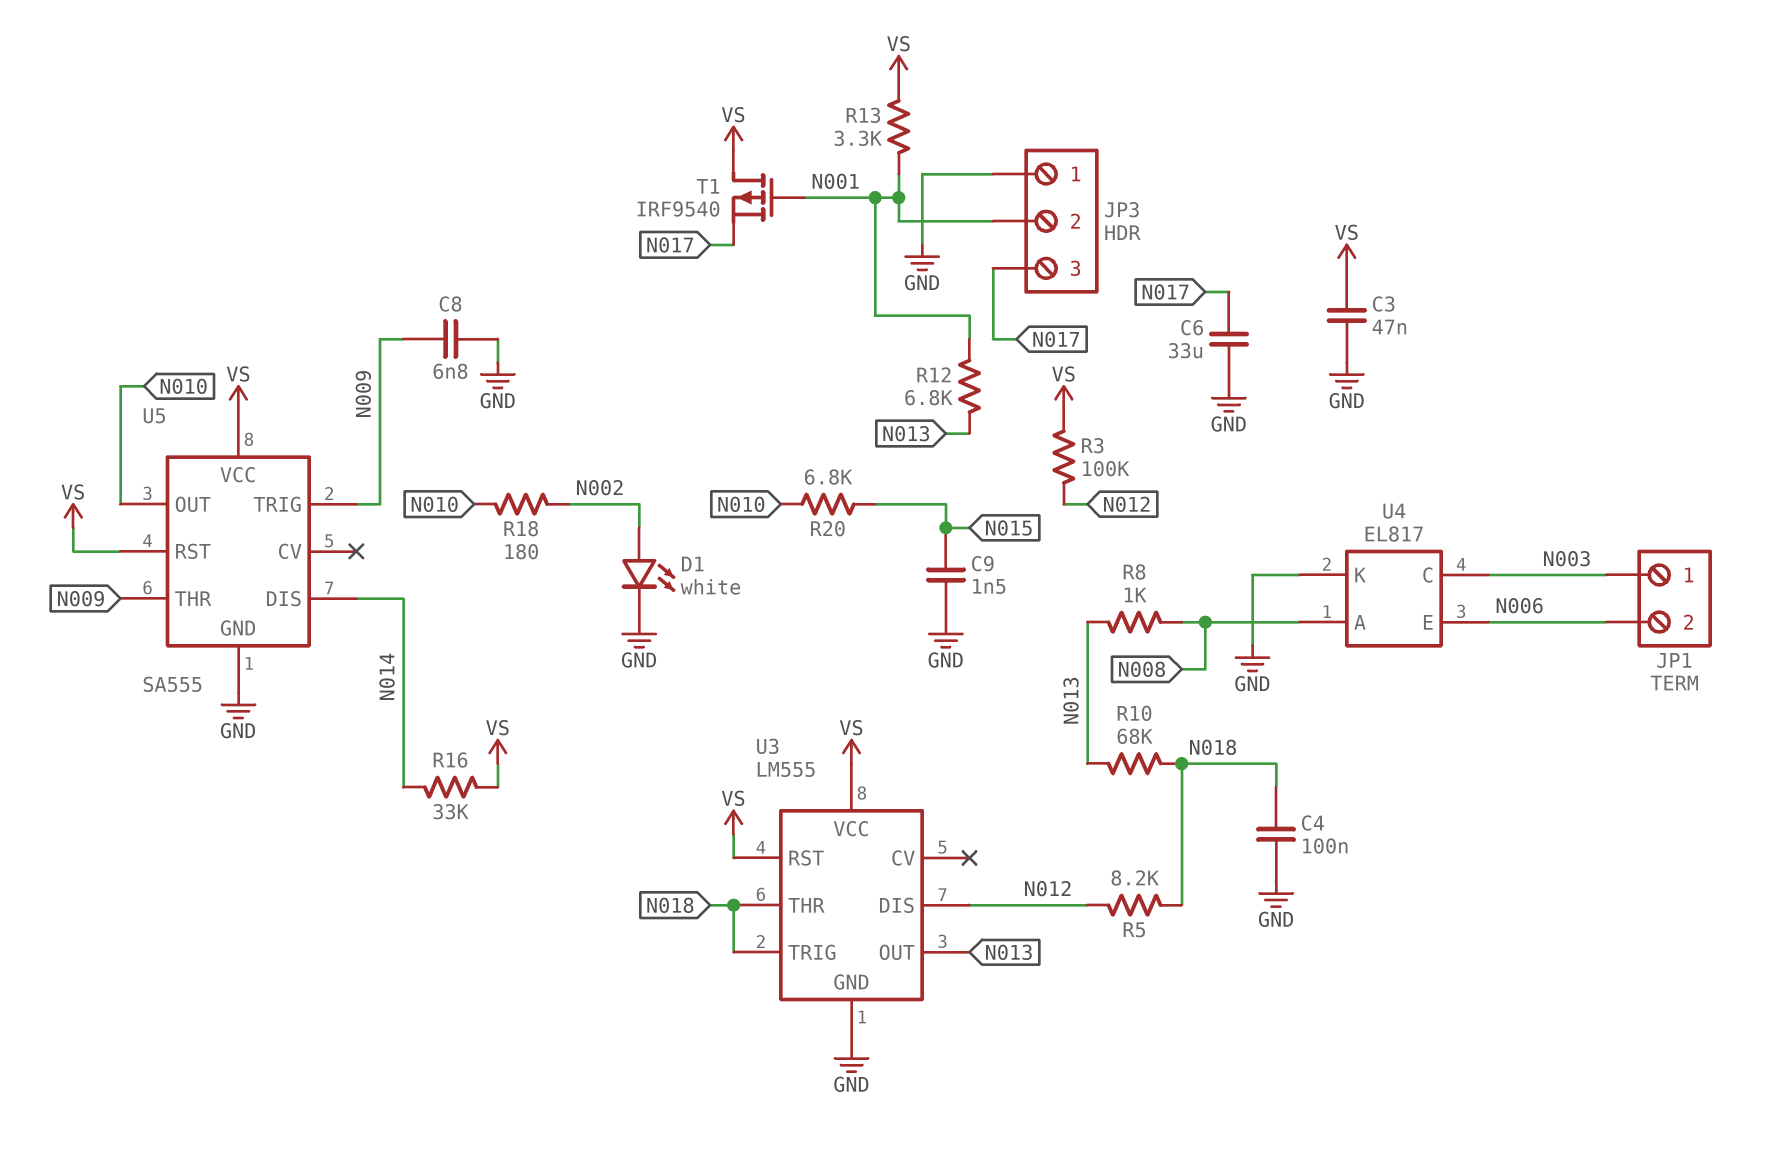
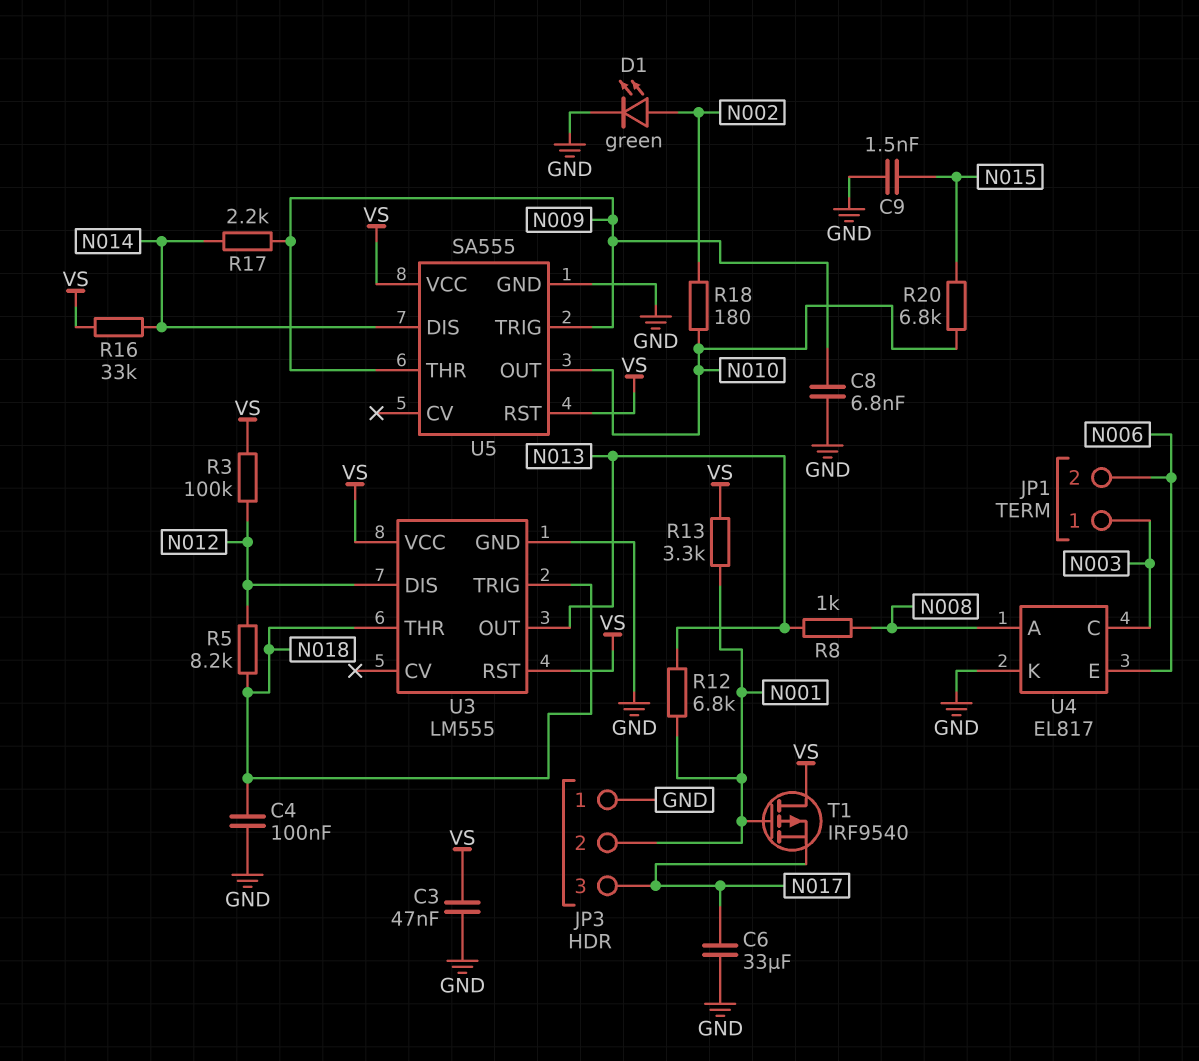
D1: LED white (A N002, K GND) -> LED green (A N002, K GND)
R10: 68k (N013, N018) -> none
R17: none -> 2.2k (N009, N014)

